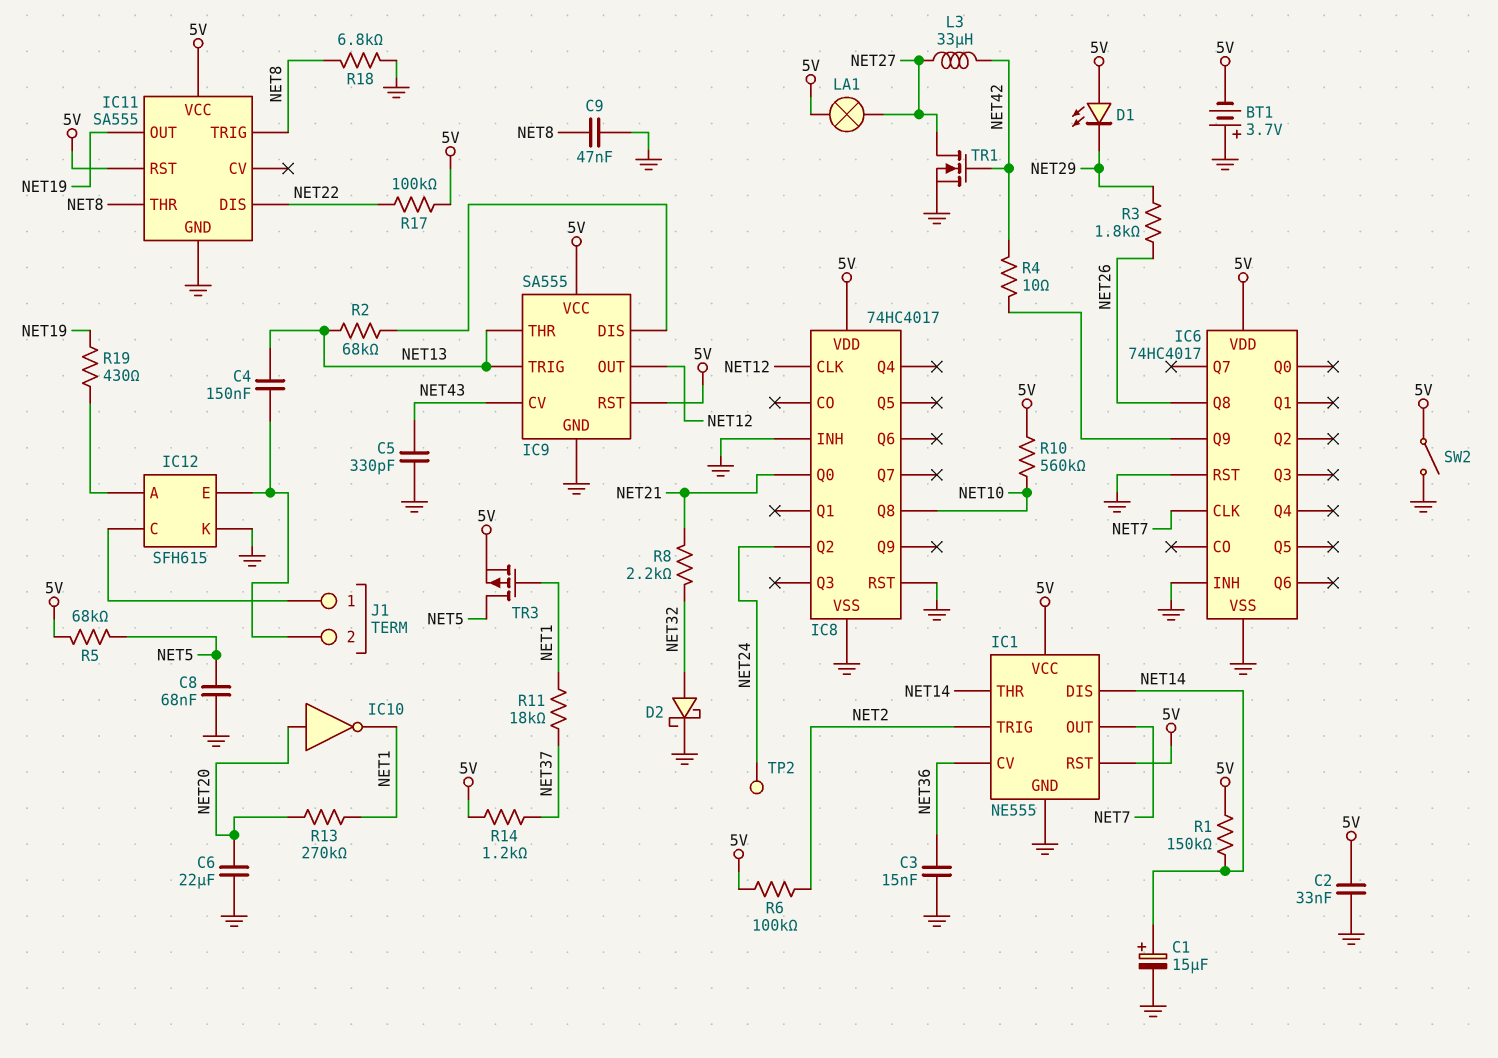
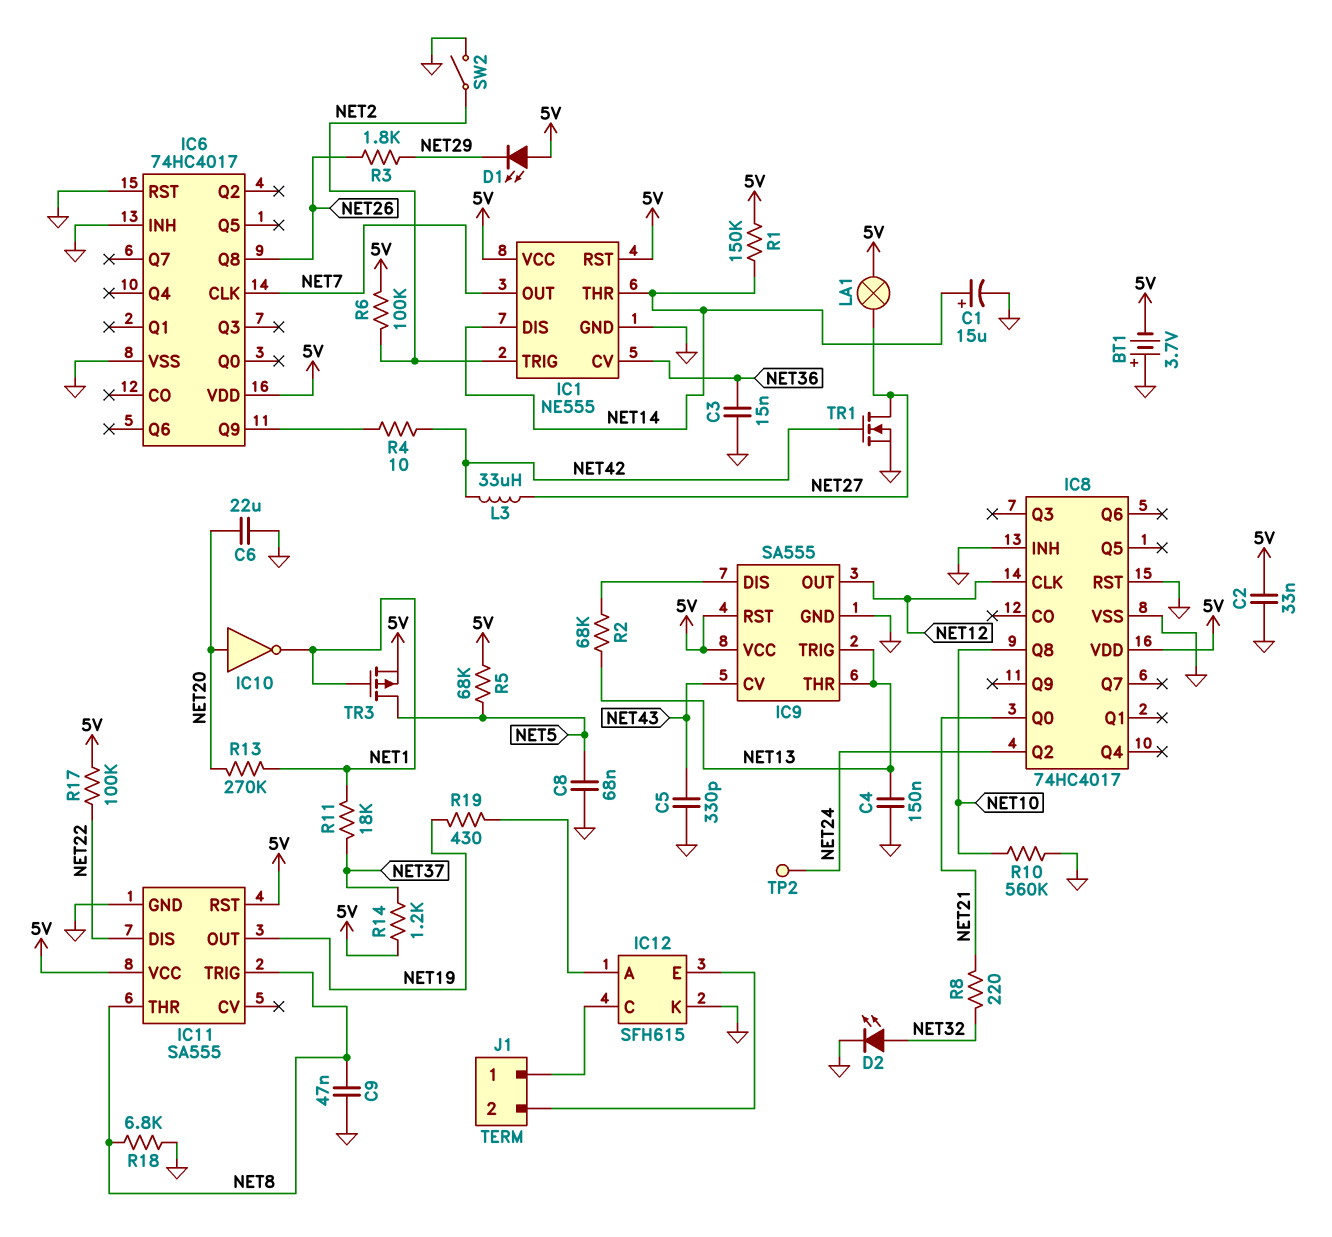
C4: 150nF (IC12/E, NET13) -> 150nF (GND, NET13)
D2: schottky (A NET32, K GND) -> LED (A NET32, K GND)
R8: 2.2k (NET21, NET32) -> 220 (NET21, NET32)
R10: 560k (5V, NET10) -> 560k (GND, NET10)
SW2: switch (5V, GND) -> switch (GND, NET2)

